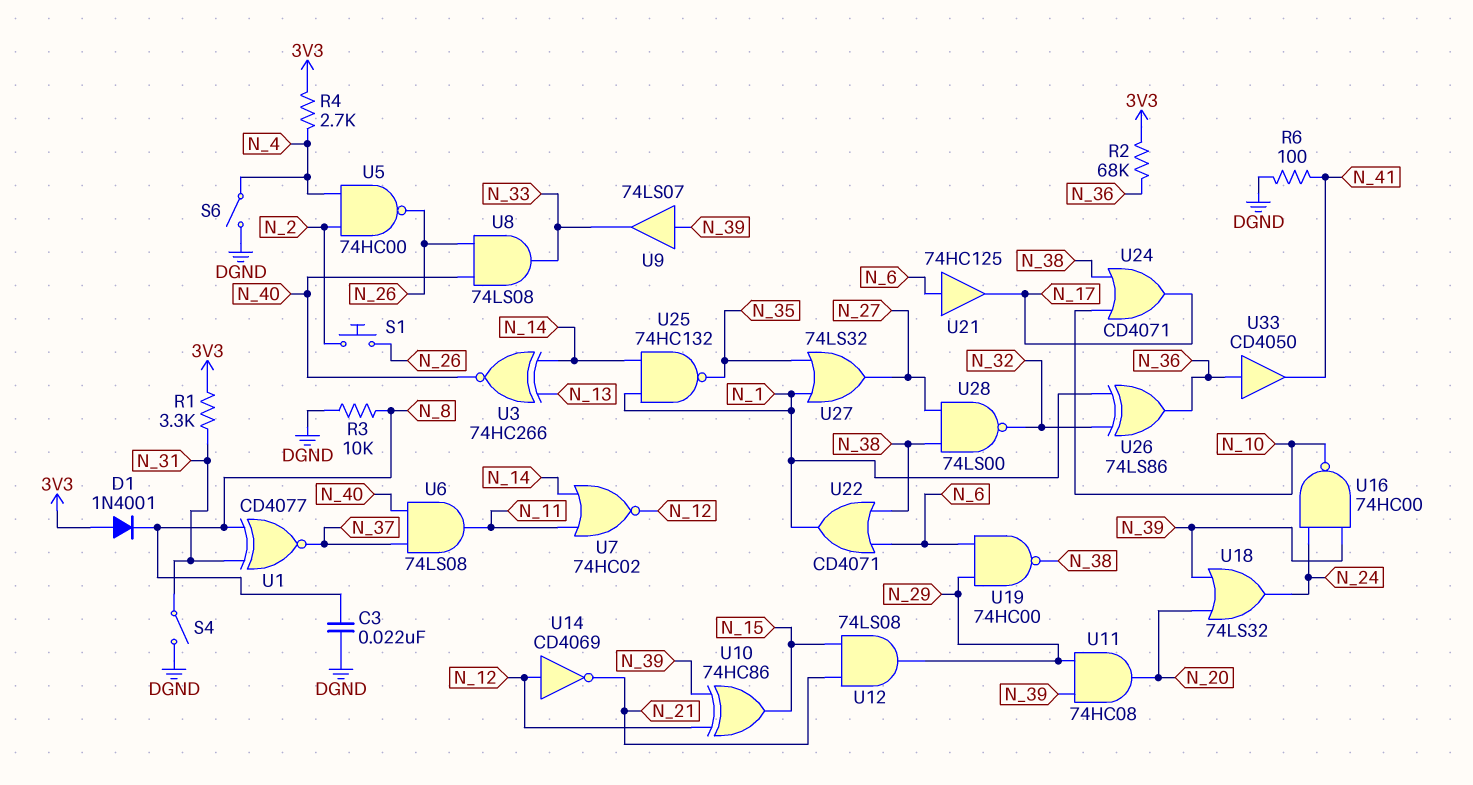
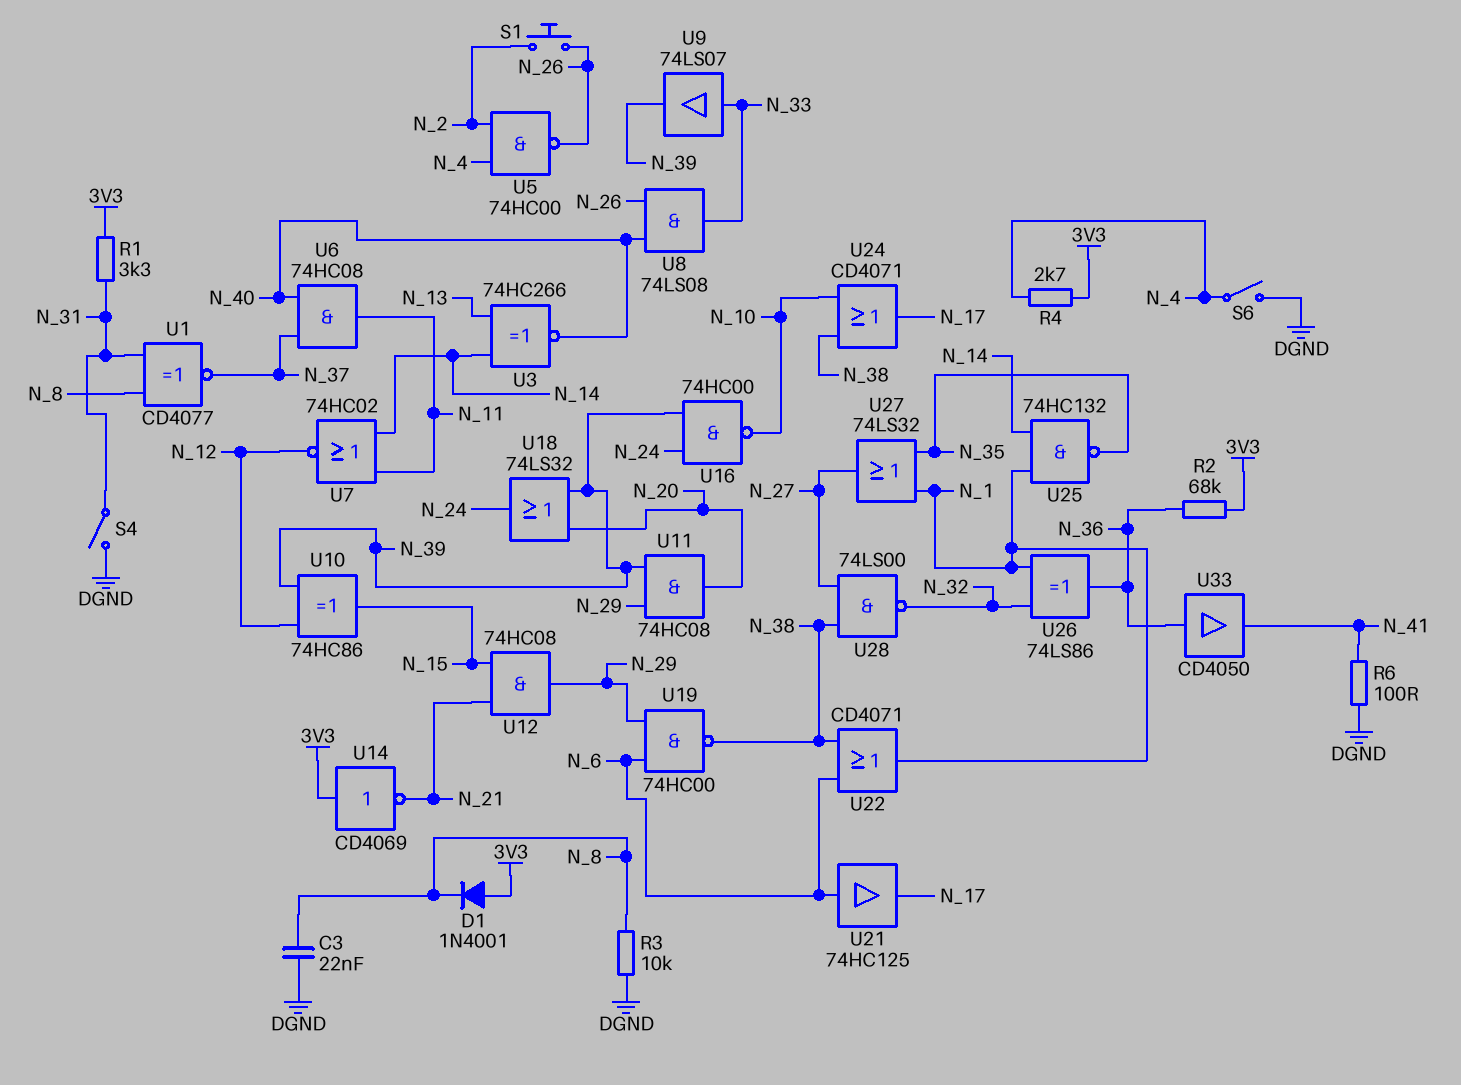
U6: AND 74LS08 (in N_37, in N_40, out N_11) -> AND 74HC08 (in N_37, in N_40, out N_11)
U9: buffer 74LS07 (in N_39, out N_33) -> buffer 74LS07 (in N_33, out N_39)
U12: AND 74LS08 (in N_15, in N_21, out N_29) -> AND 74HC08 (in N_15, in N_21, out N_29)
U14: NOT CD4069 (in N_12, out N_21) -> NOT CD4069 (in 3V3, out N_21)

